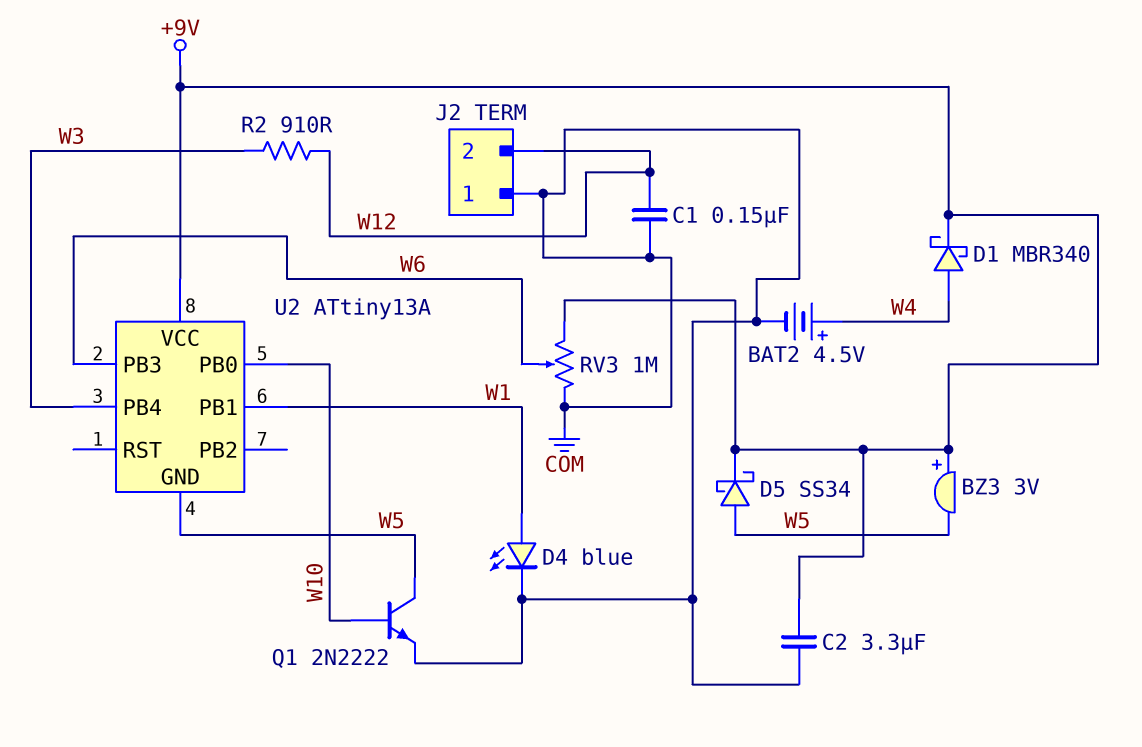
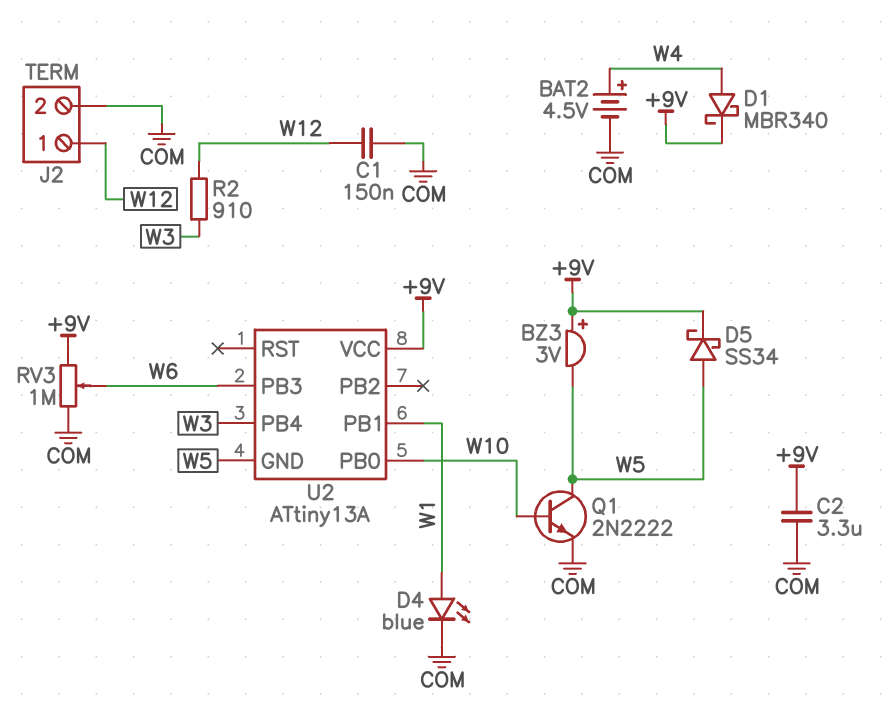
J2 pin 1: COM -> W12
J2 pin 2: W12 -> COM

